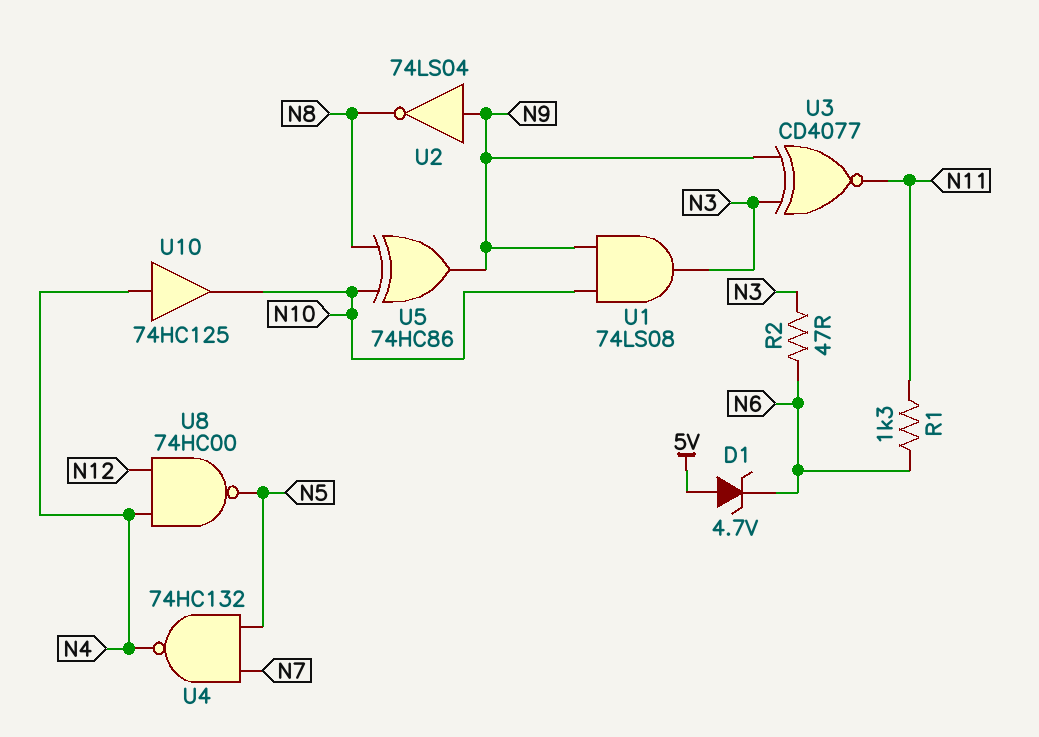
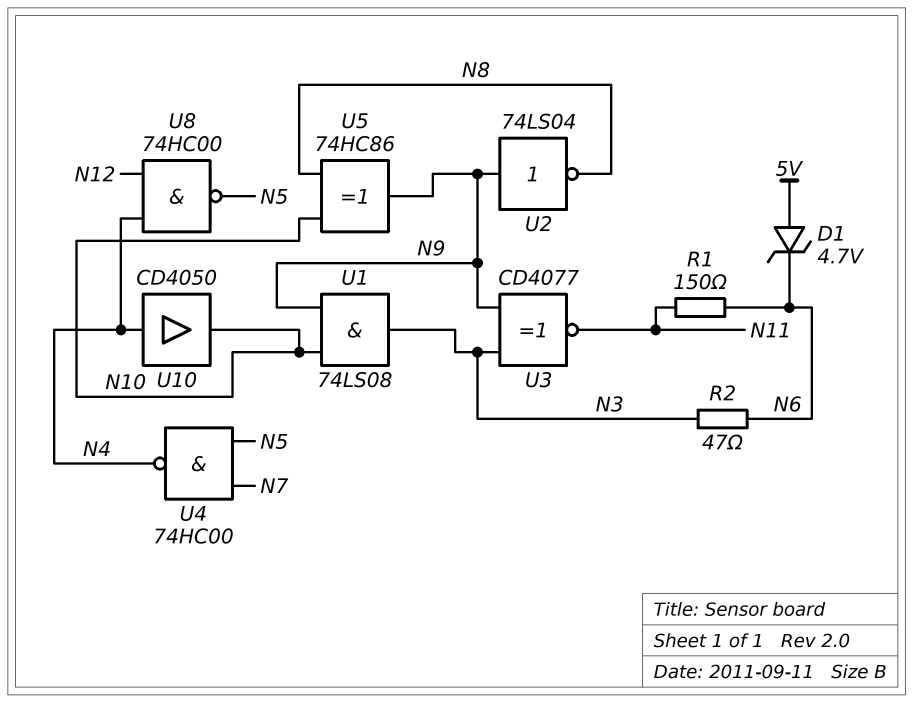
R1: 1.3k (N6, N11) -> 150 (N6, N11)
U4: NAND 74HC132 (in N5, in N7, out N4) -> NAND 74HC00 (in N5, in N7, out N4)
U10: buffer 74HC125 (in N4, out N10) -> buffer CD4050 (in N4, out N10)

